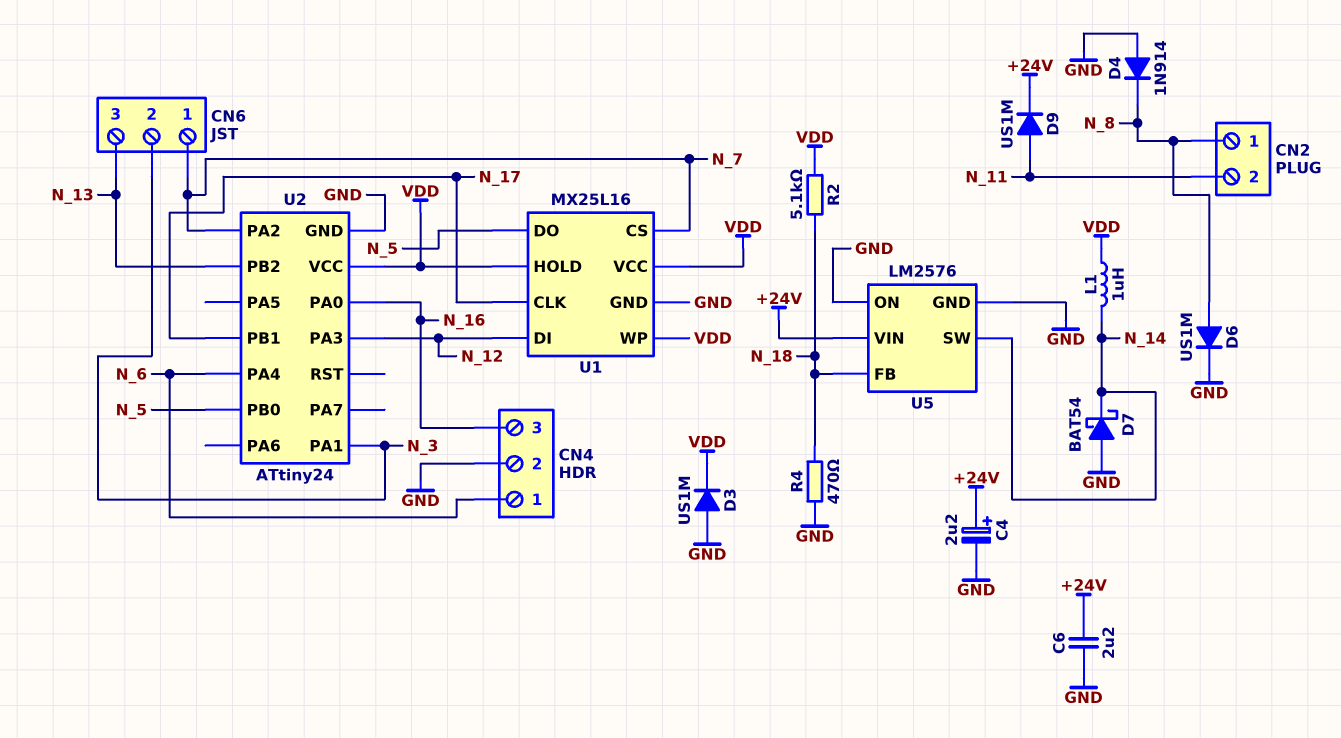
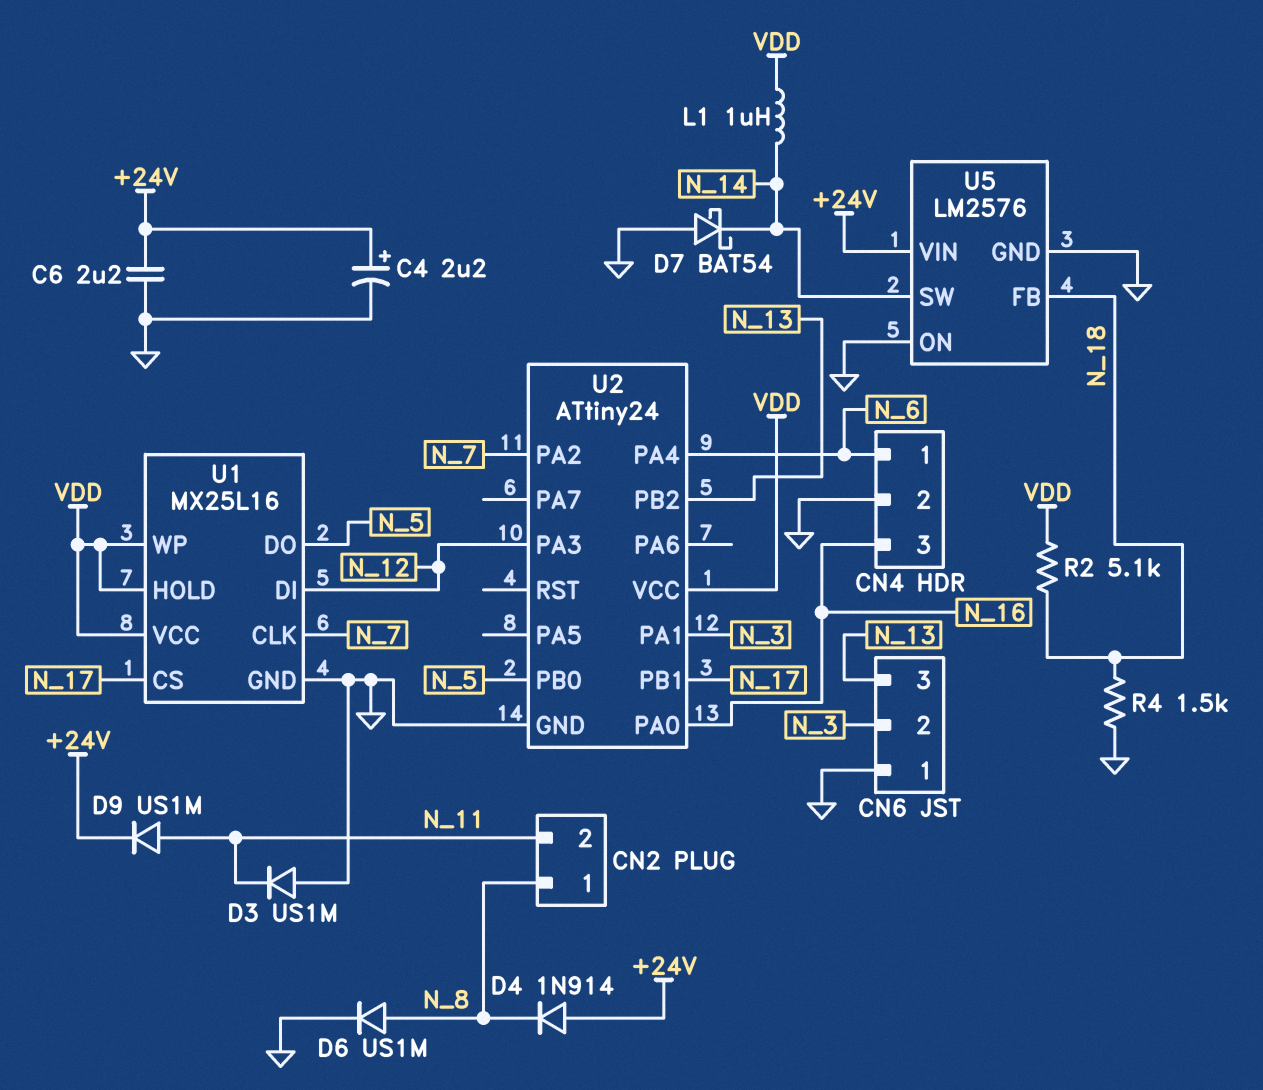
CN6 pin 1: N_7 -> GND
D3: diode US1M (A GND, K VDD) -> diode US1M (A GND, K N_11)
D4: diode 1N914 (A GND, K N_8) -> diode 1N914 (A +24V, K N_8)
R4: 470 (GND, N_18) -> 1.5k (GND, N_18)
U1 pin CLK: N_17 -> N_7
U1 pin CS: N_7 -> N_17

